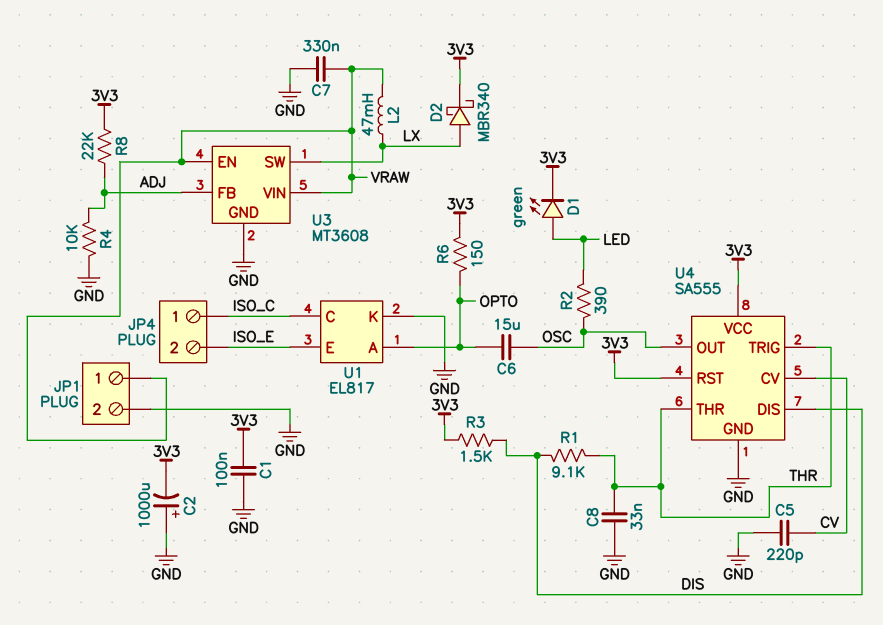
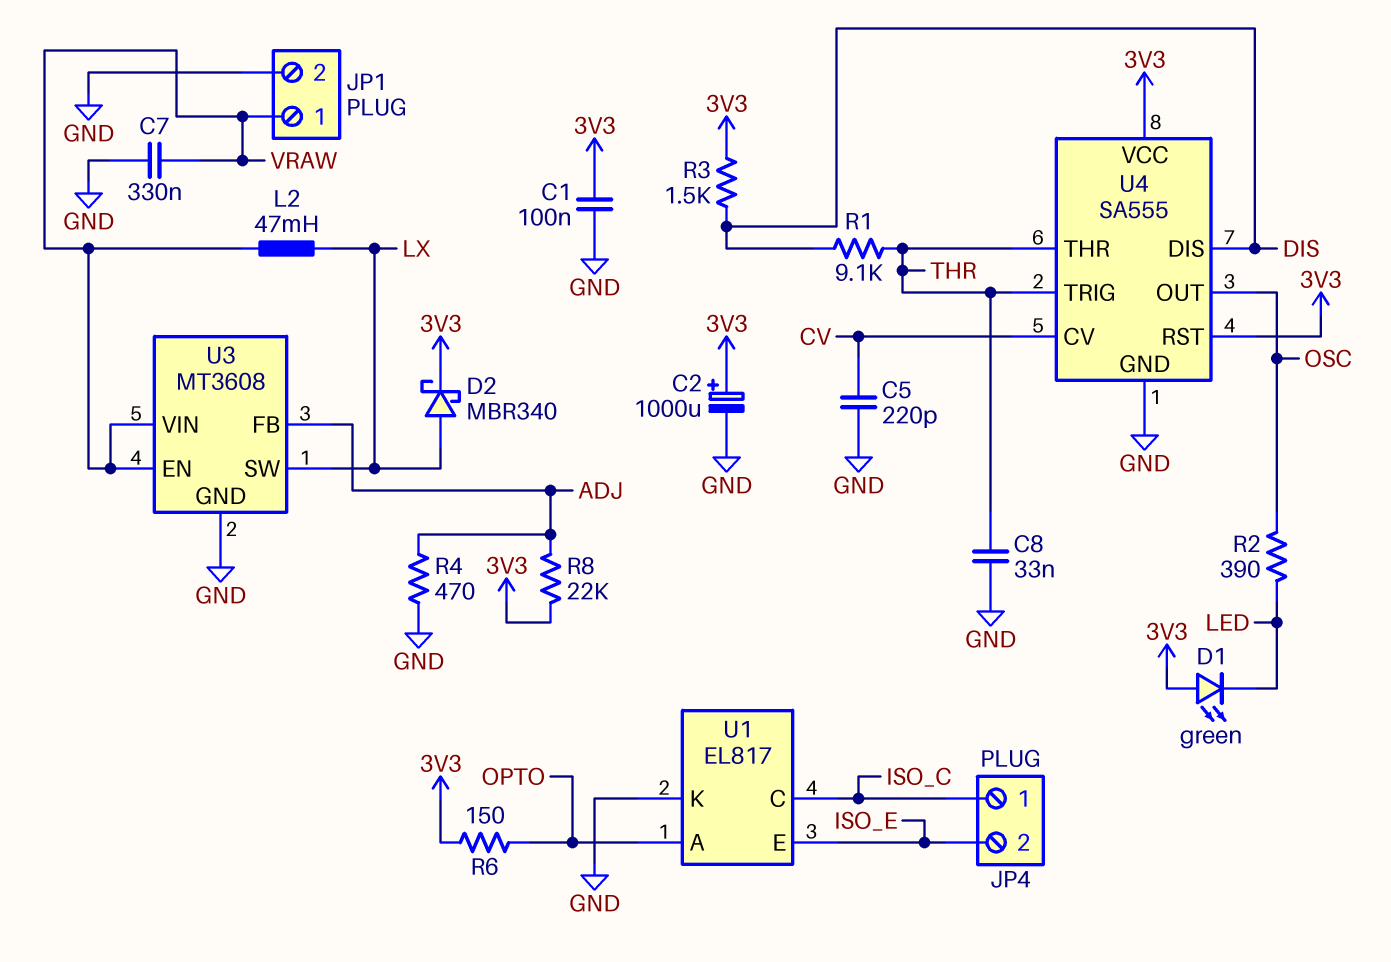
C2: 1000uF (plus GND, minus 3V3) -> 1000uF (plus 3V3, minus GND)
C6: 15uF (OPTO, OSC) -> none
D1: LED green (A LED, K 3V3) -> LED green (A 3V3, K LED)
R4: 10k (ADJ, GND) -> 470 (ADJ, GND)

